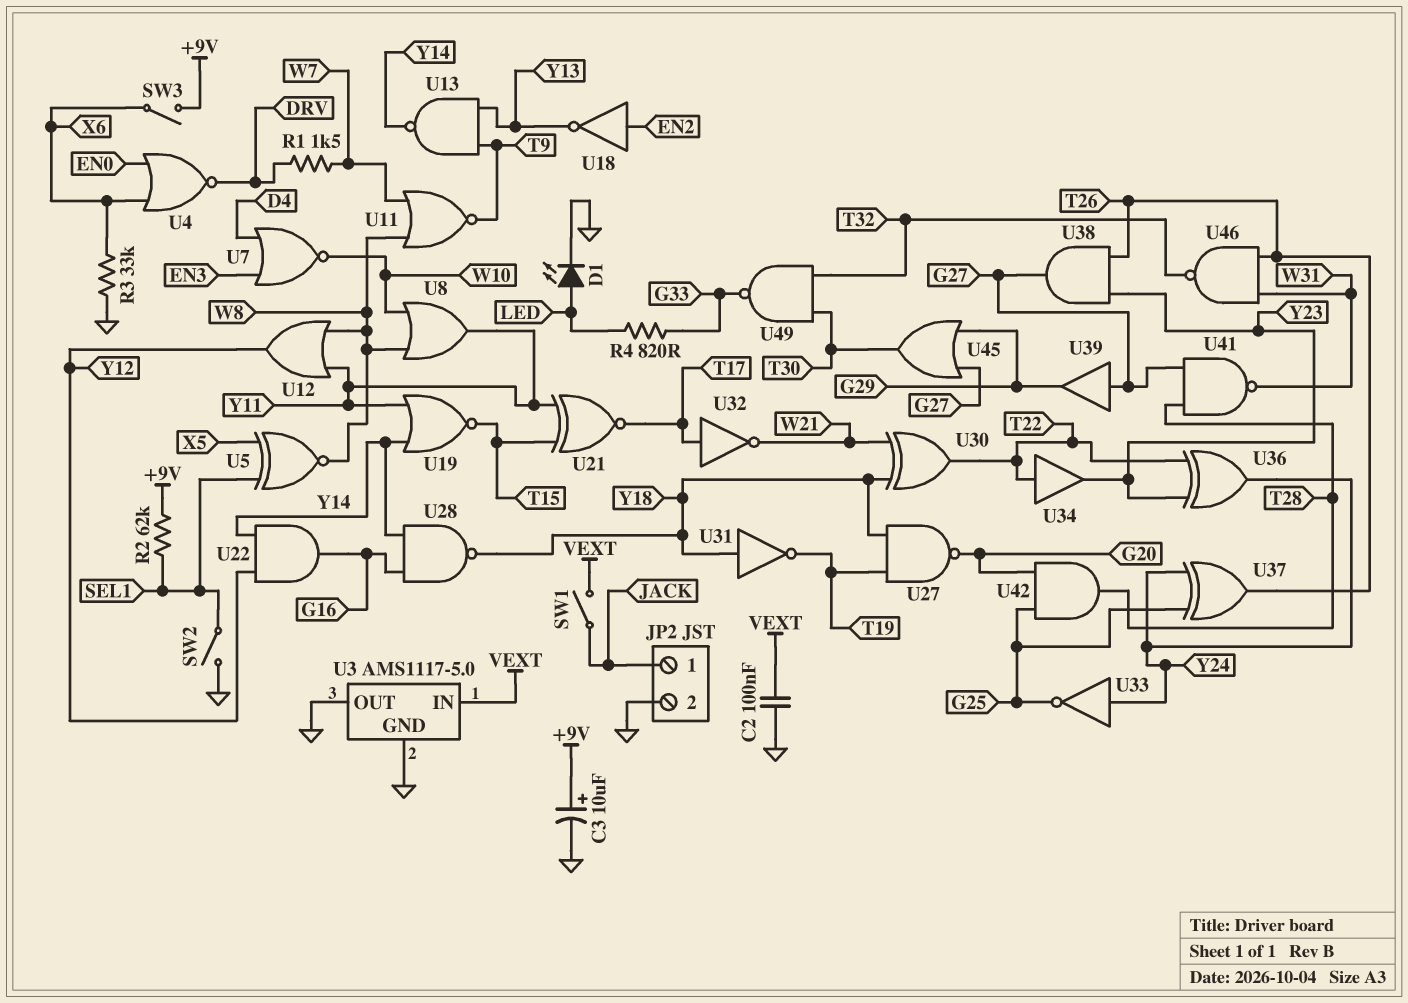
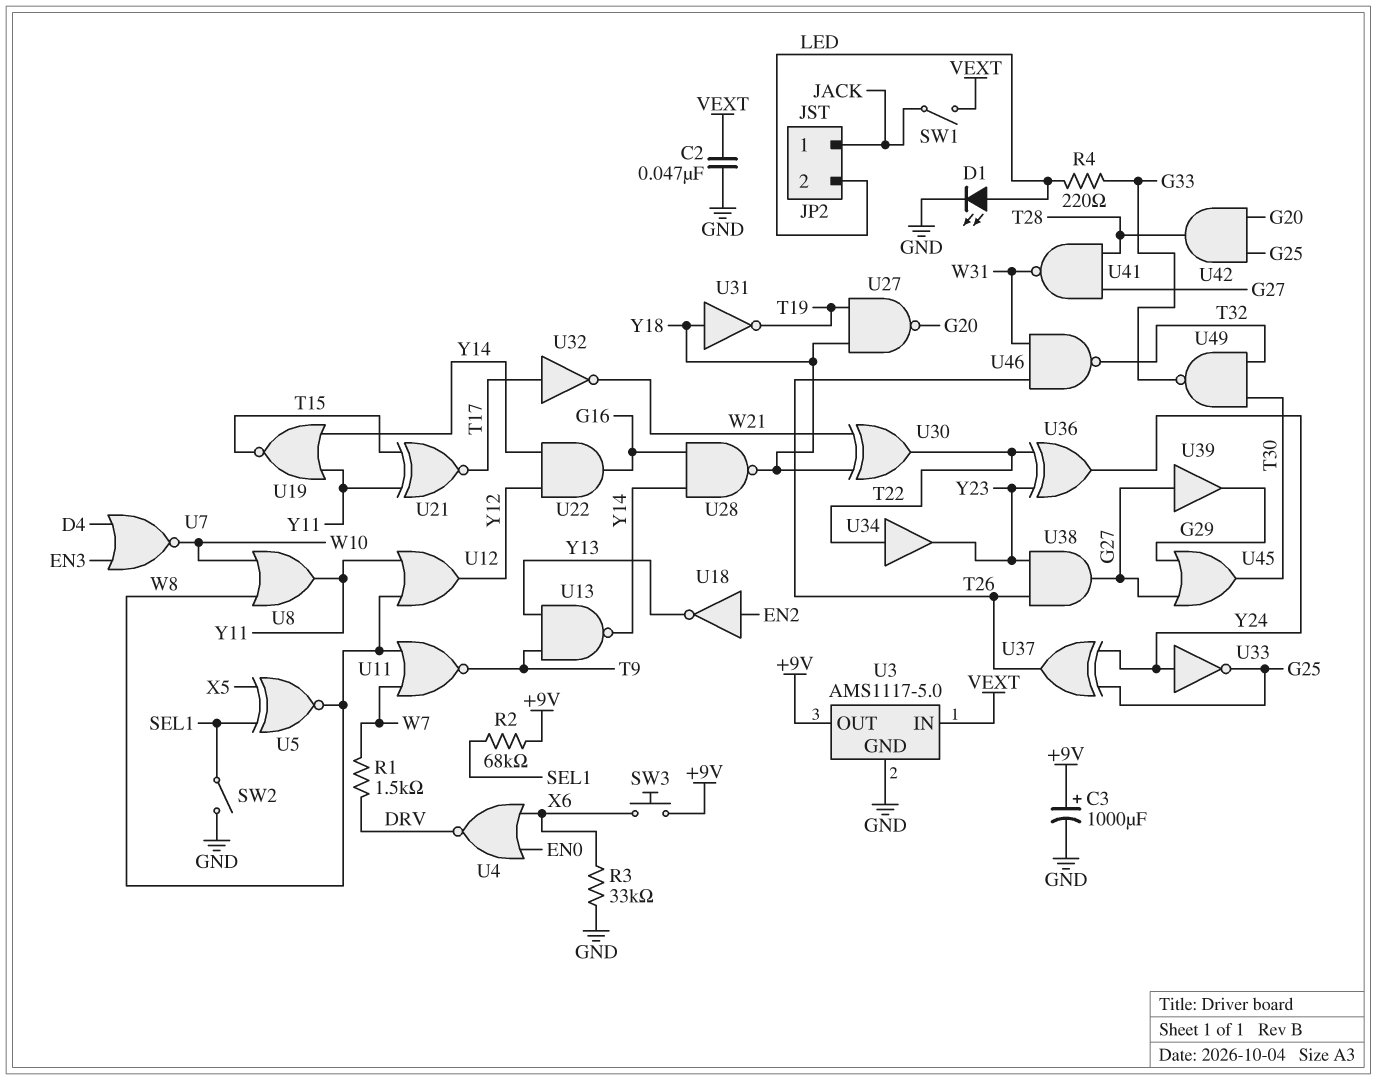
C2: 100nF (GND, VEXT) -> 47nF (GND, VEXT)
C3: 10uF (plus +9V, minus GND) -> 1000uF (plus +9V, minus GND)
JP2 pin 2: GND -> LED
R2: 62k (+9V, SEL1) -> 68k (+9V, SEL1)
R4: 820 (G33, LED) -> 220 (G33, LED)
SW3: switch (+9V, X6) -> button (+9V, X6)
U3 pin OUT: GND -> +9V

